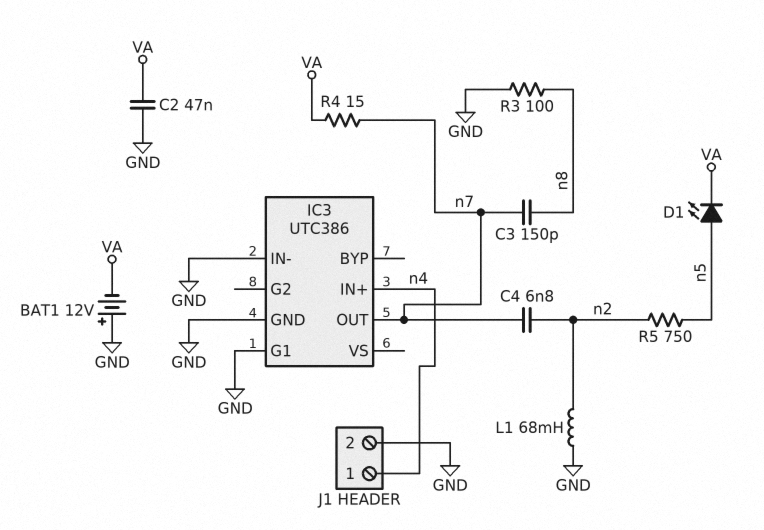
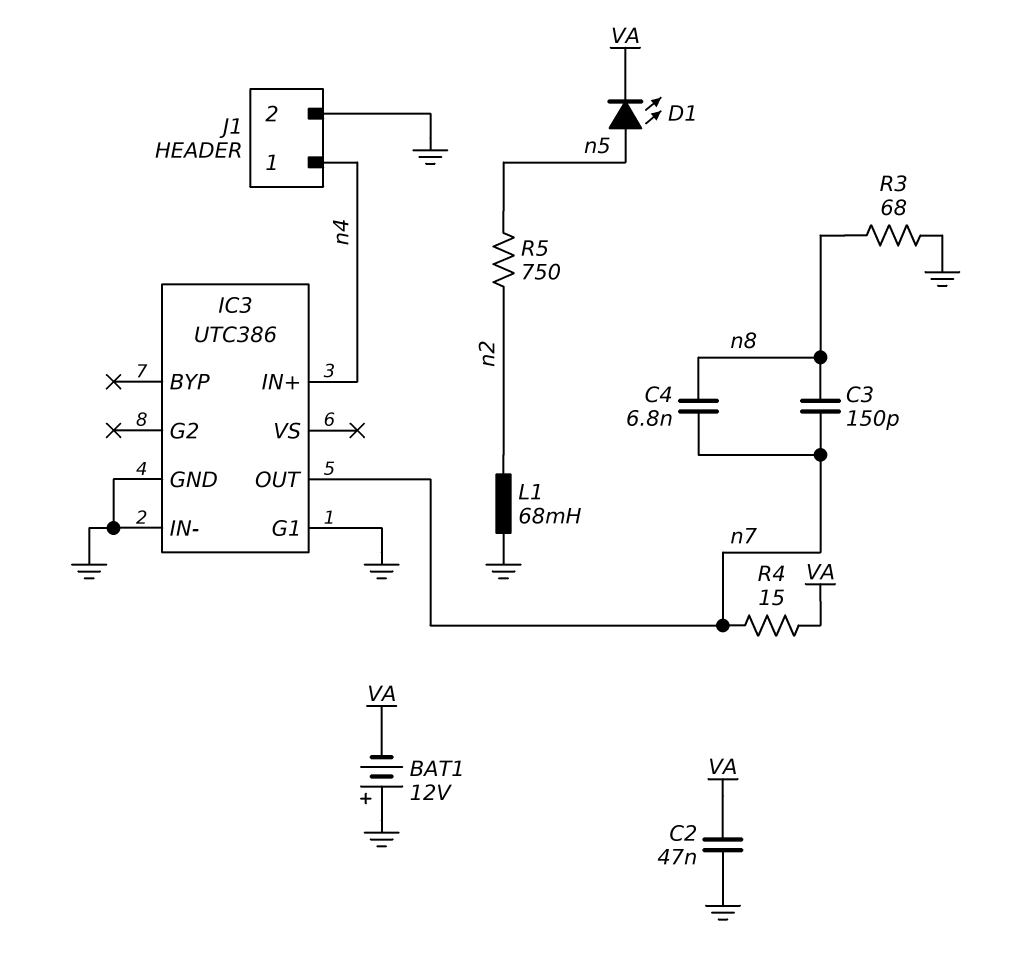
C4: 6.8nF (n2, n7) -> 6.8nF (n7, n8)
R3: 100 (GND, n8) -> 68 (GND, n8)

